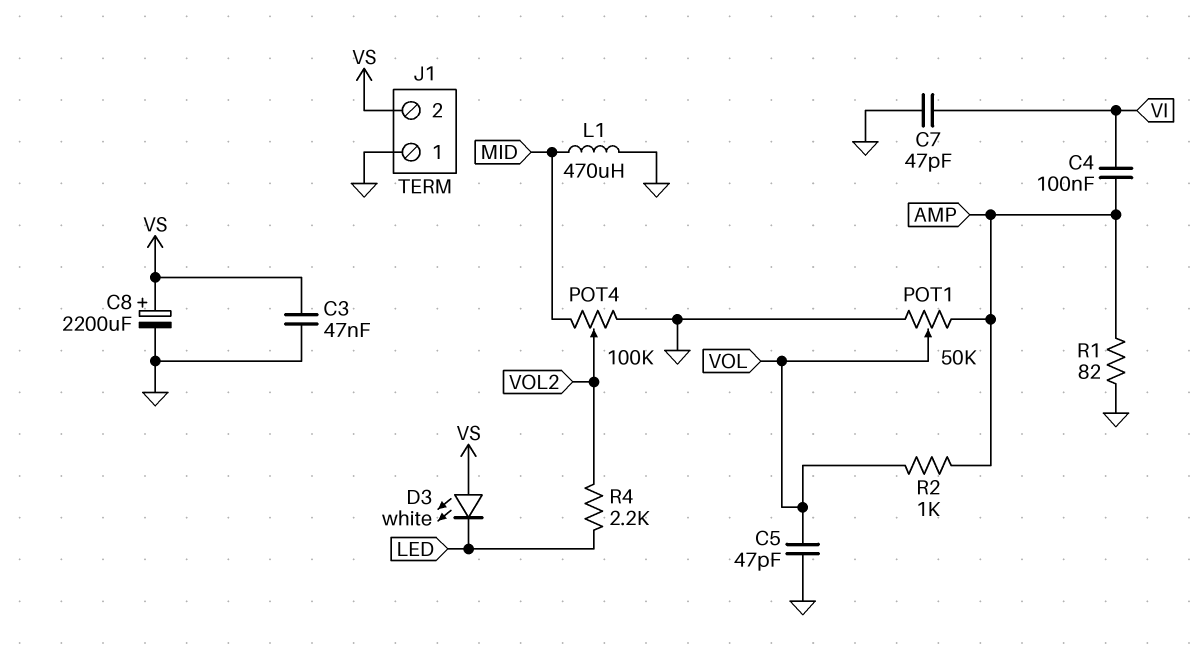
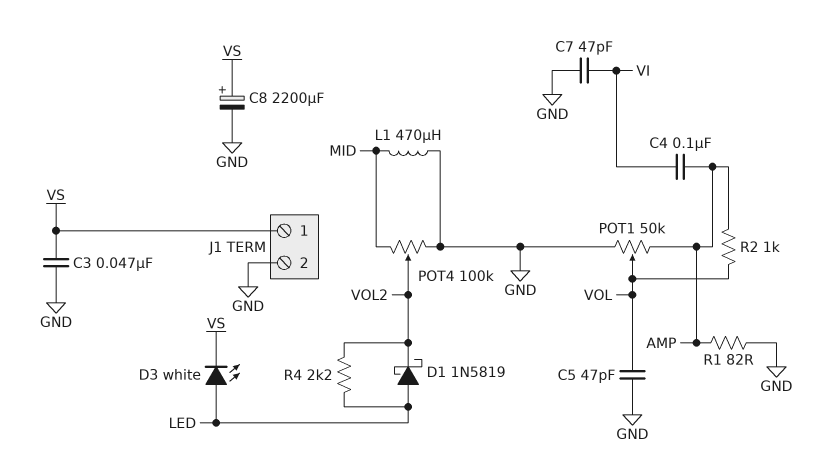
D1: none -> schottky 1N5819 (A LED, K VOL2)
D3: LED white (A VS, K LED) -> LED white (A LED, K VS)
J1 pin 1: GND -> VS
J1 pin 2: VS -> GND

